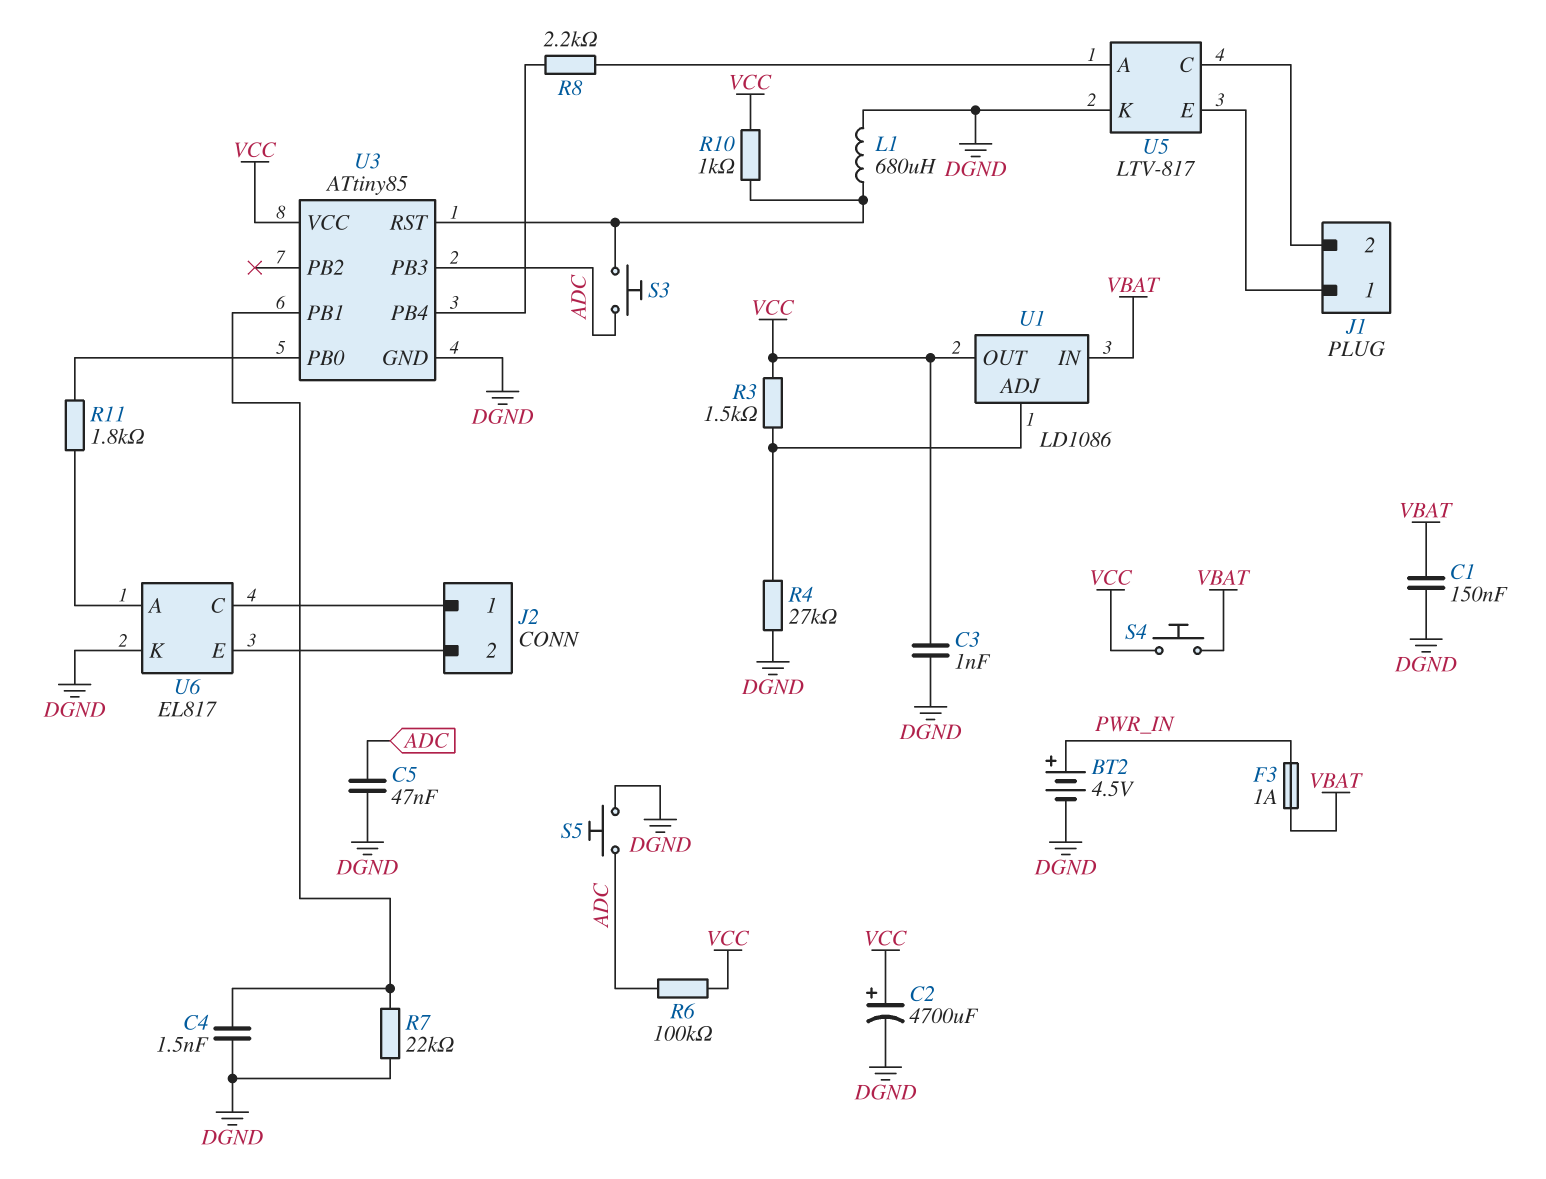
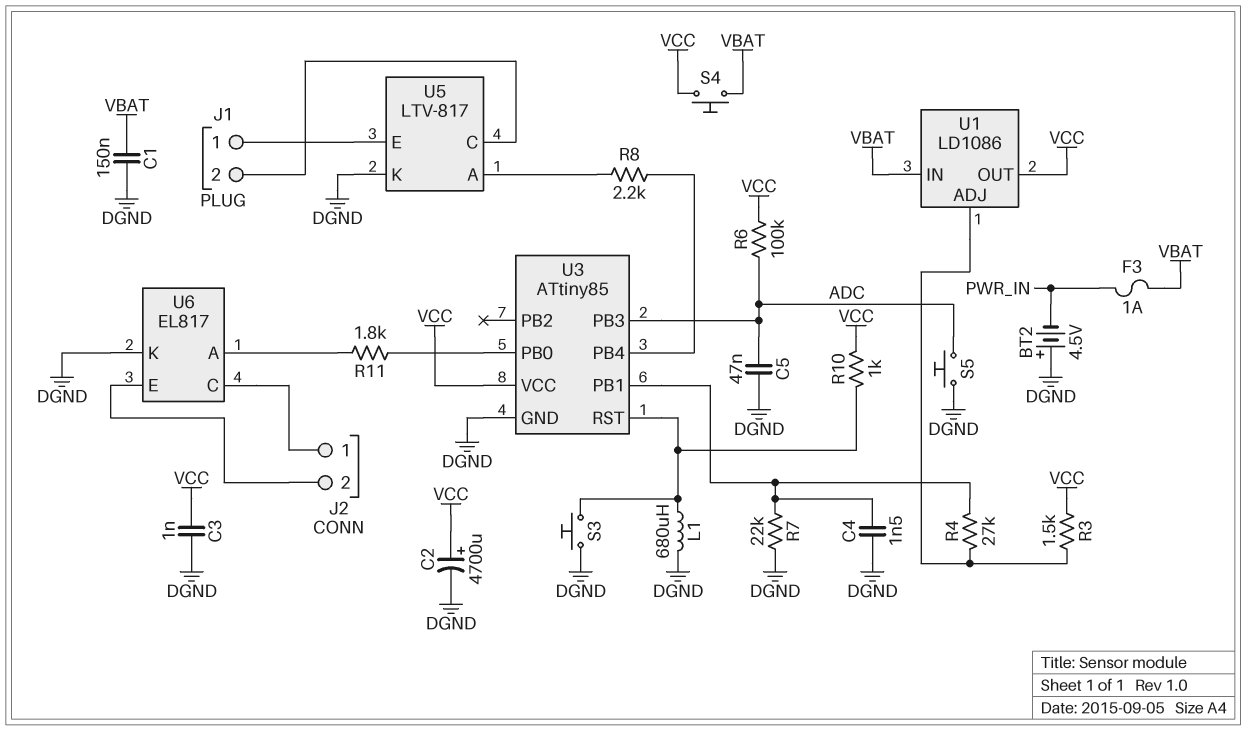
BT2: 4.5V (plus PWR_IN, minus DGND) -> 4.5V (plus DGND, minus PWR_IN)
R4: 27k (DGND, U1/ADJ) -> 27k (U1/ADJ, U3/PB1)
S3: button (ADC, U3/RST) -> button (DGND, U3/RST)

